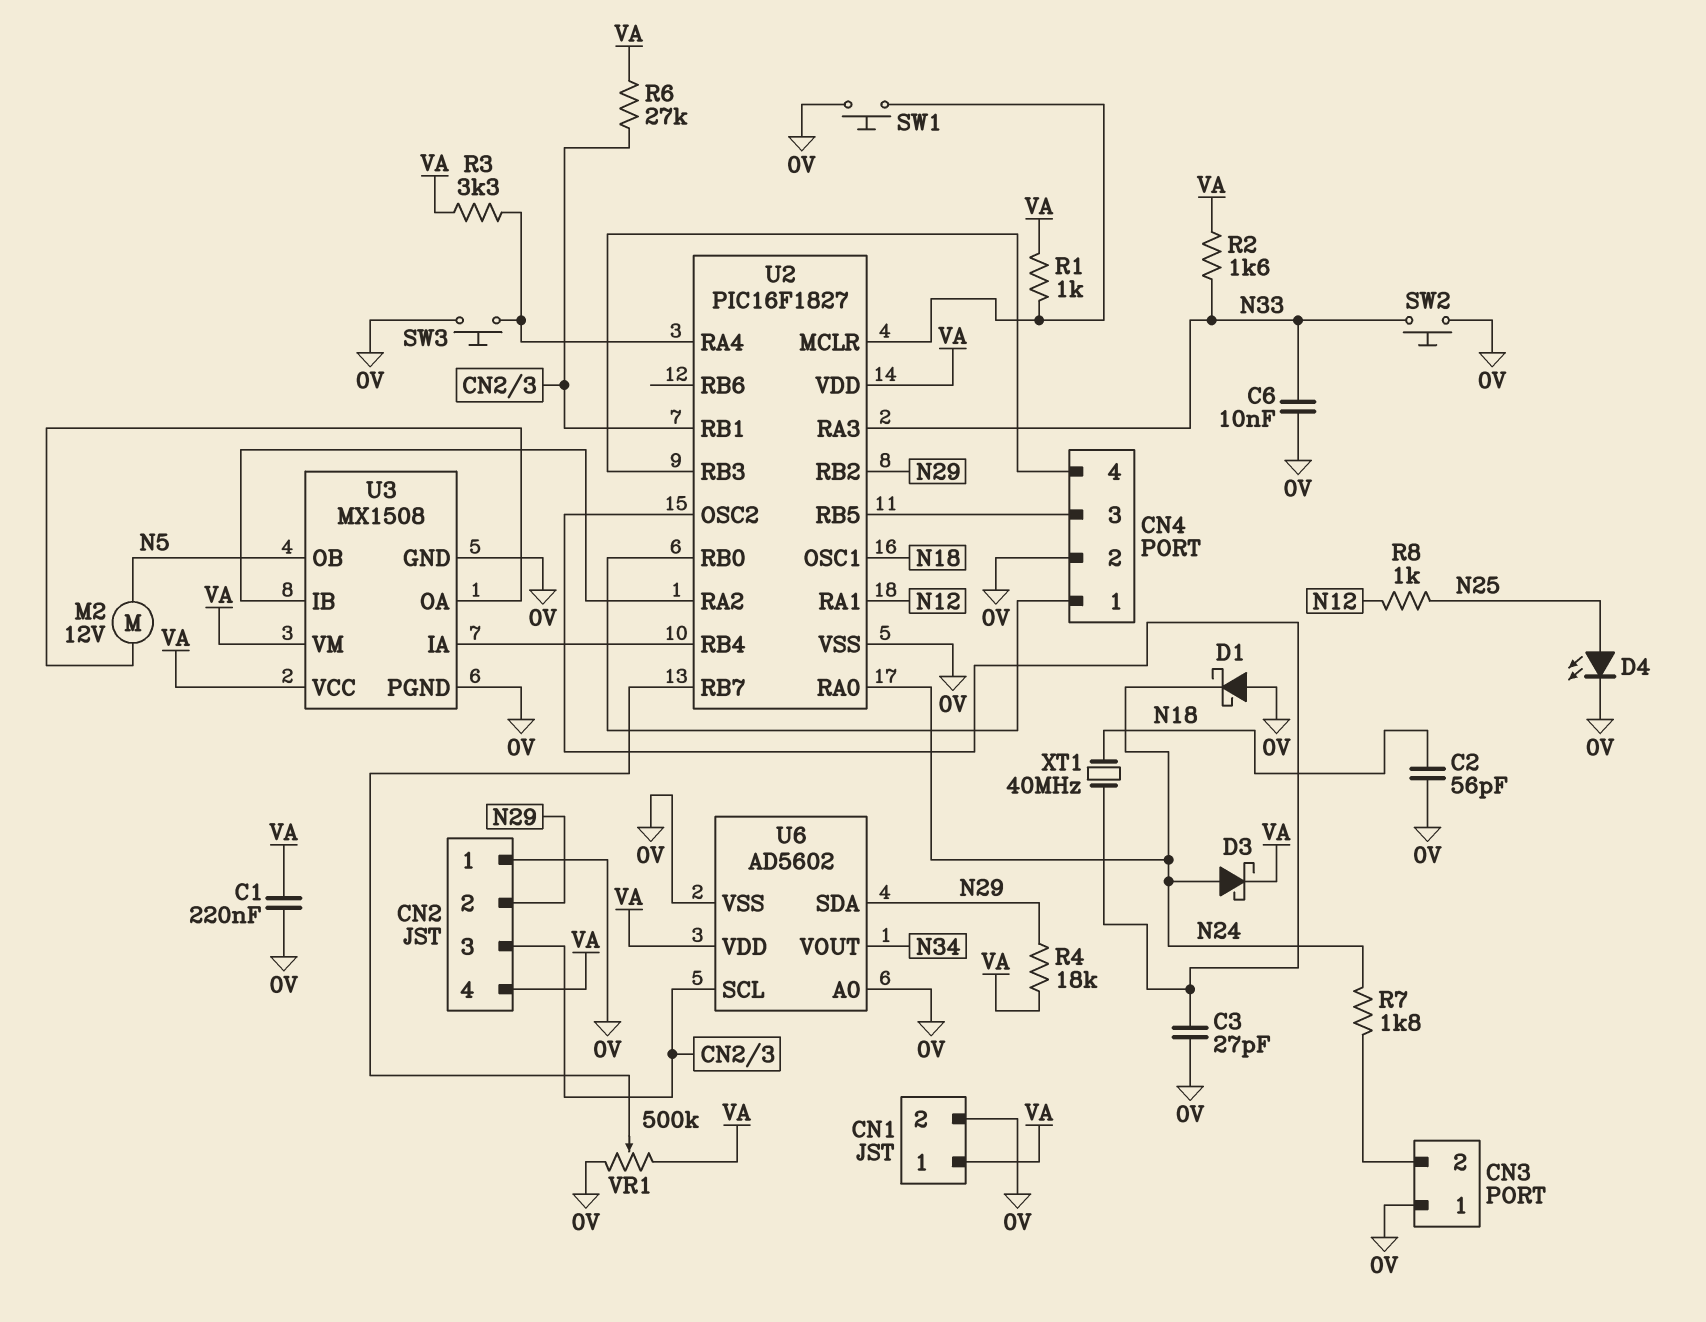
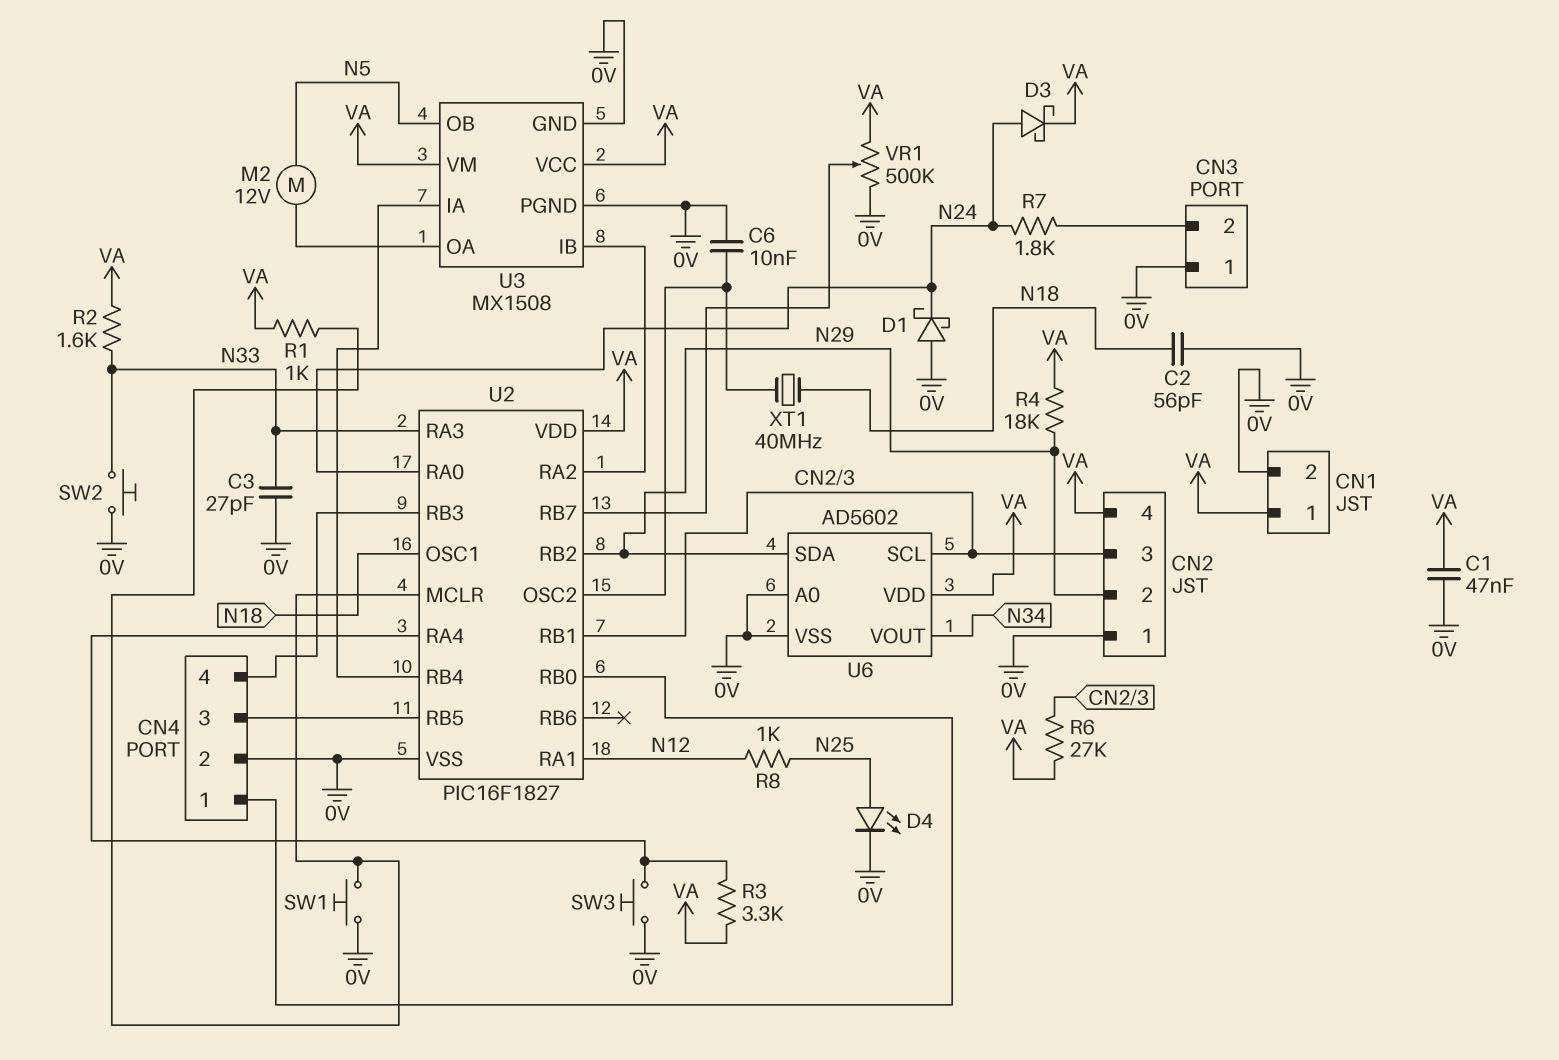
C1: 220nF (0V, VA) -> 47nF (0V, VA)
C3: 27pF (0V, U2/OSC2) -> 27pF (0V, N33)
C6: 10nF (0V, N33) -> 10nF (0V, U2/OSC2)

